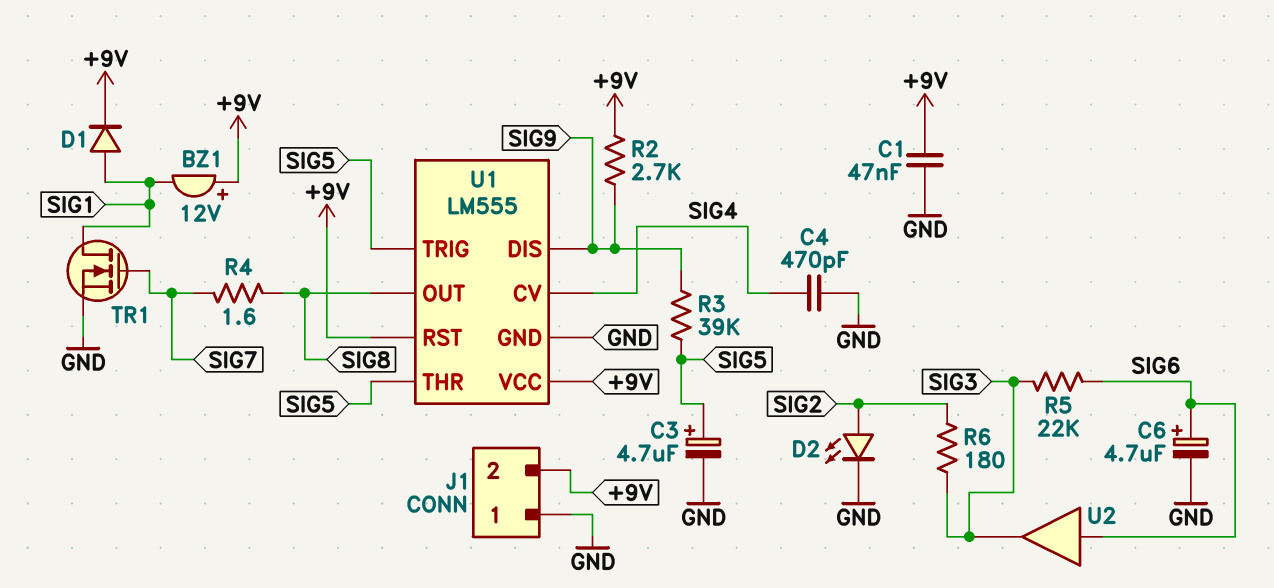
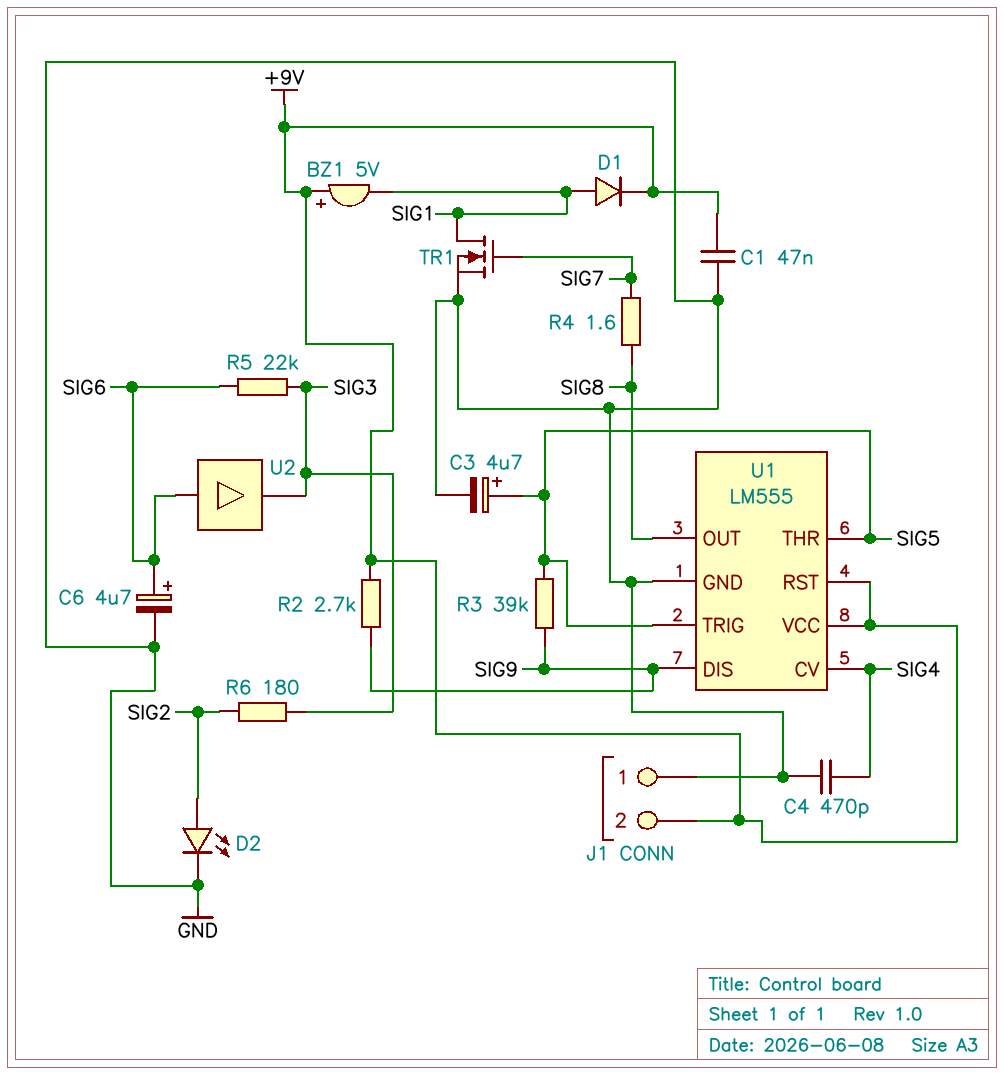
BZ1: buzzer 12V (plus +9V, minus SIG1) -> buzzer 5V (plus +9V, minus SIG1)

